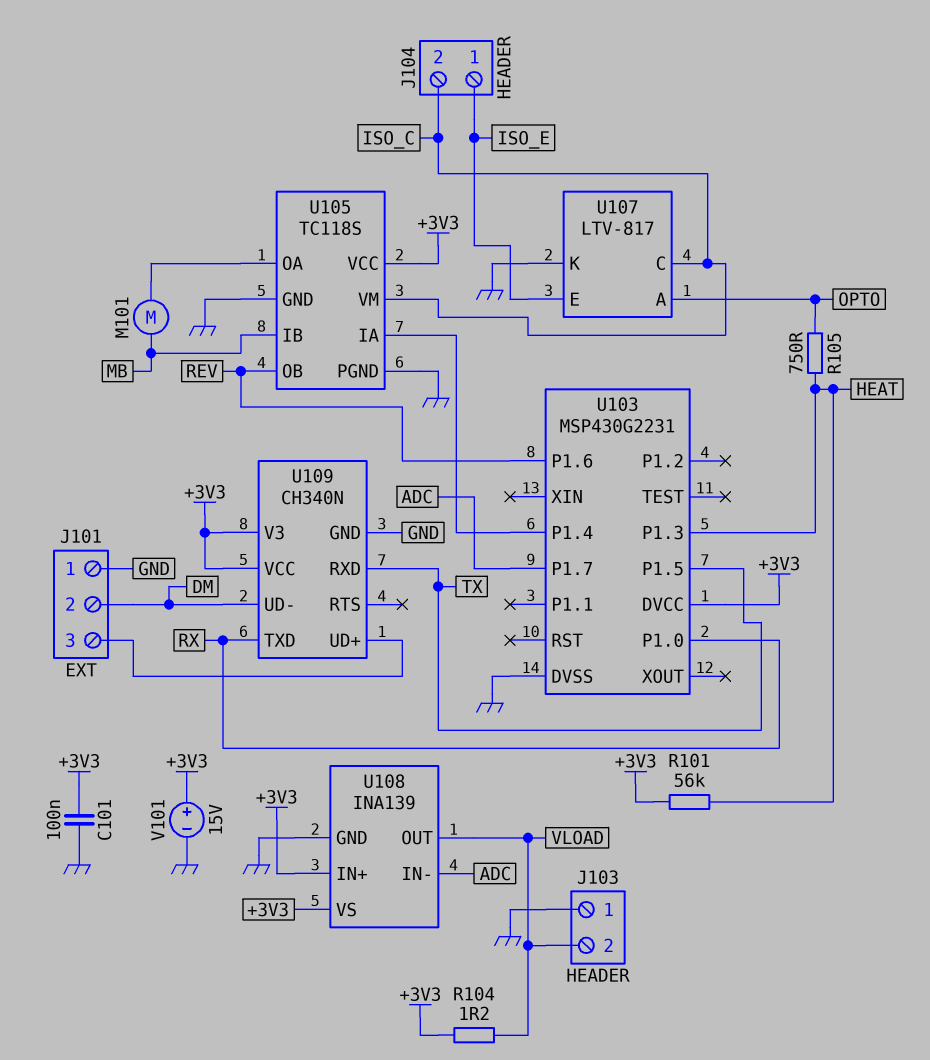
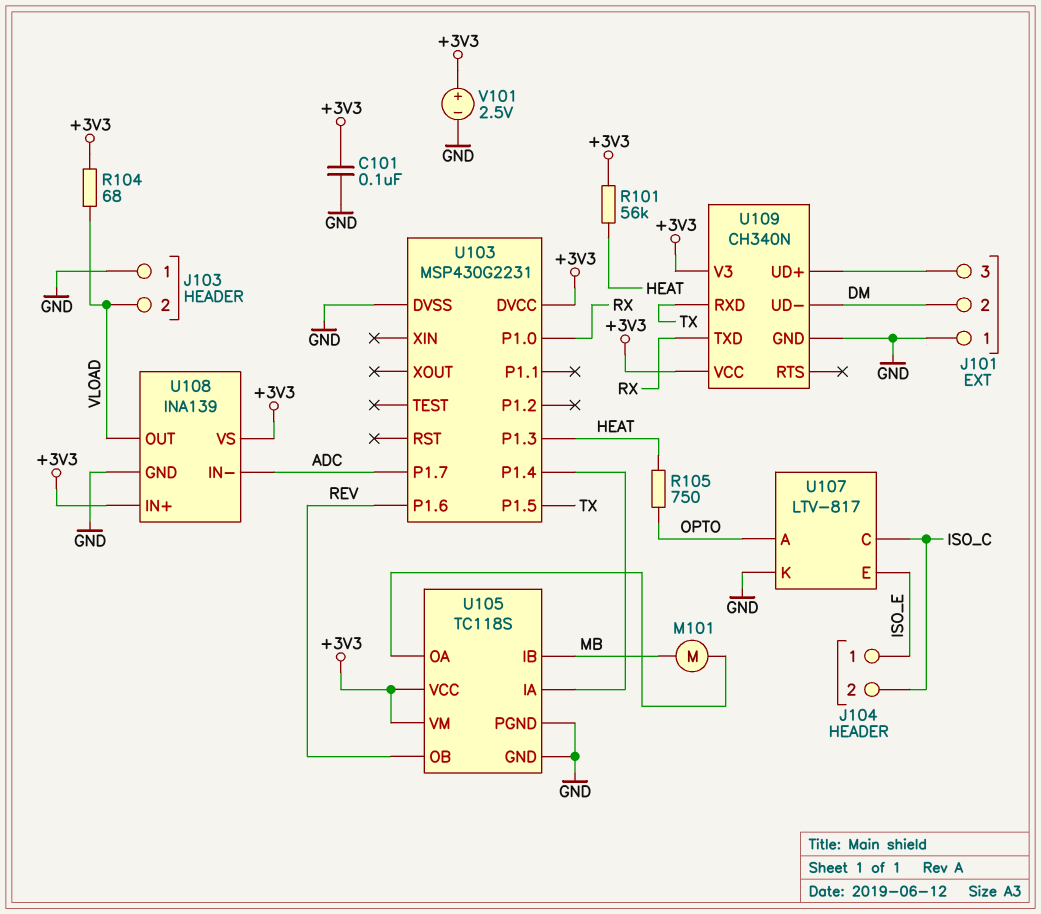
R104: 1.2 (+3V3, VLOAD) -> 68 (+3V3, VLOAD)
U105 pin VM: ISO_C -> +3V3
V101: 15V (plus +3V3, minus GND) -> 2.5V (plus +3V3, minus GND)

